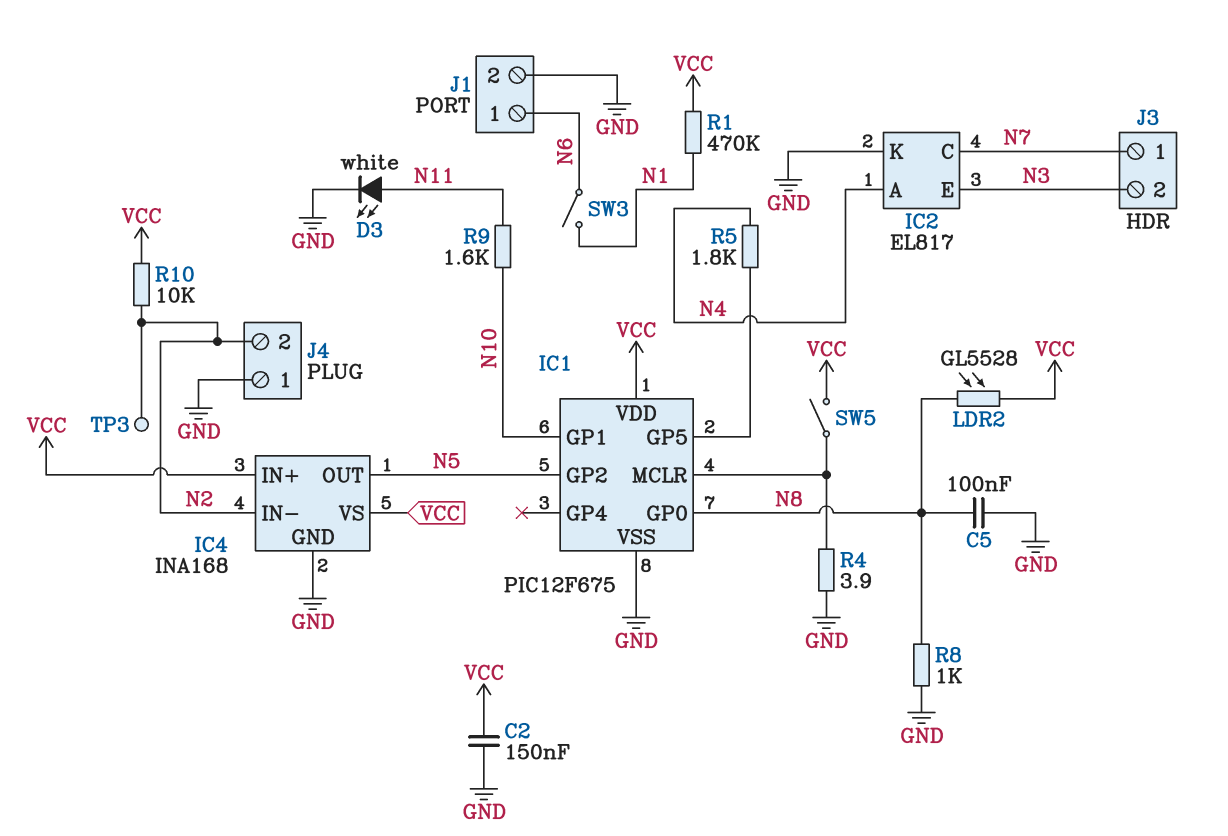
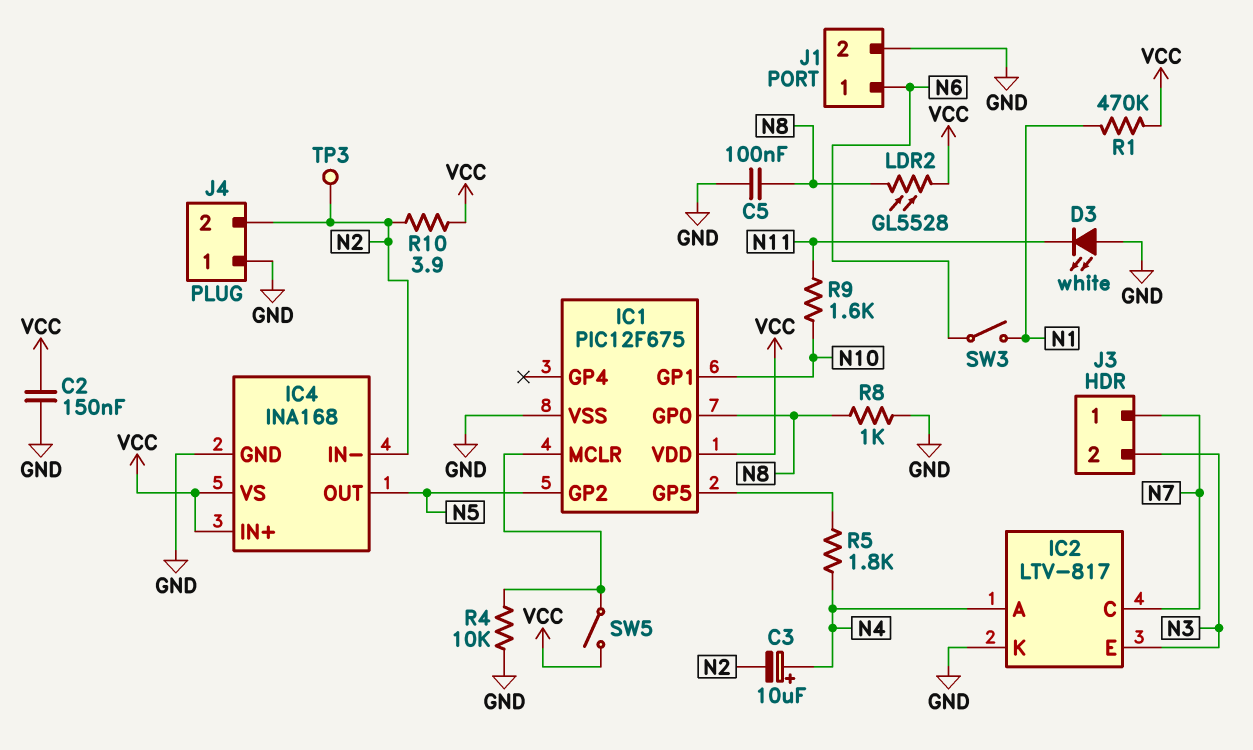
C3: none -> 10uF (plus N4, minus N2)
D3: LED white (A N11, K GND) -> LED white (A GND, K N11)
IC2: EL817 -> LTV-817
R4: 3.9 (GND, IC1/MCLR) -> 10k (GND, IC1/MCLR)
R10: 10k (N2, VCC) -> 3.9 (N2, VCC)

